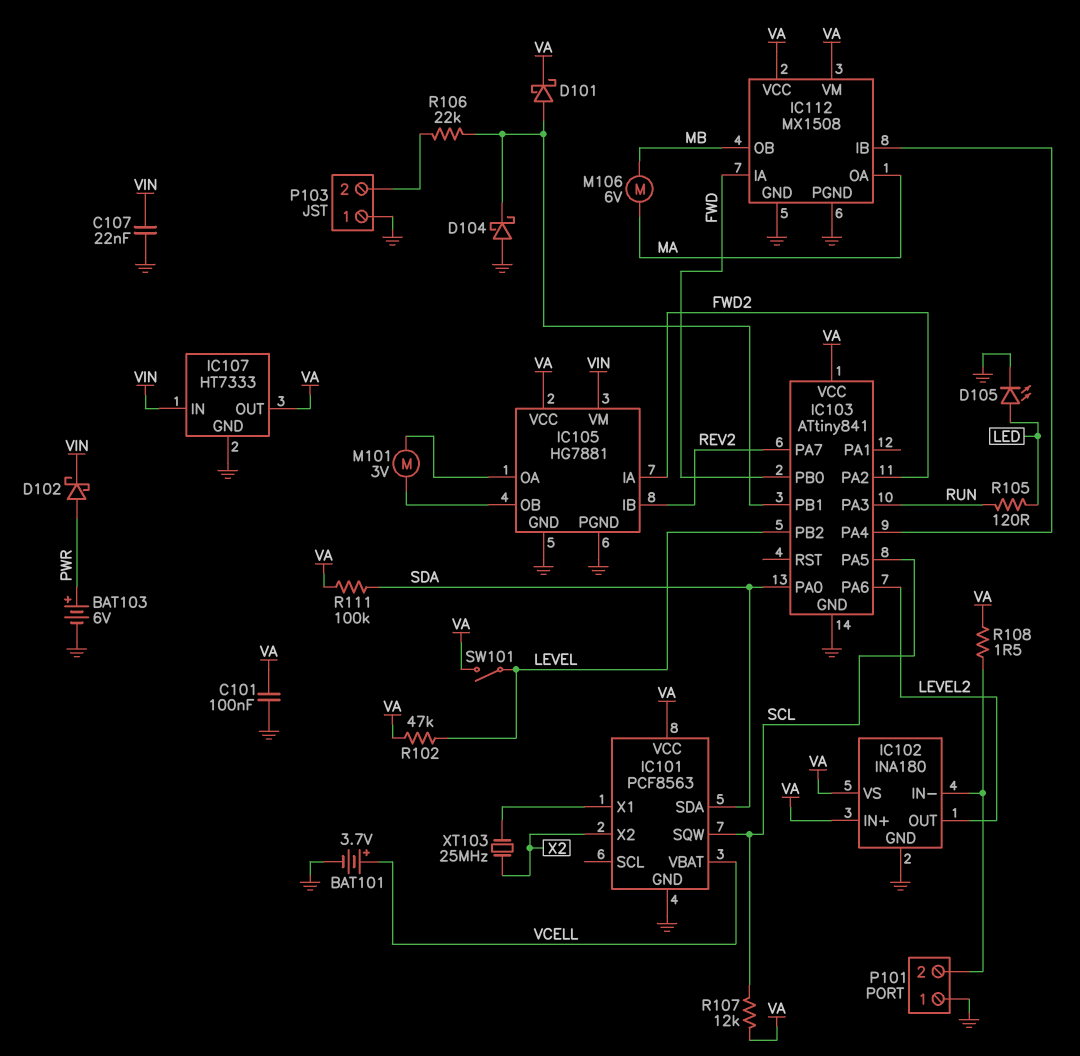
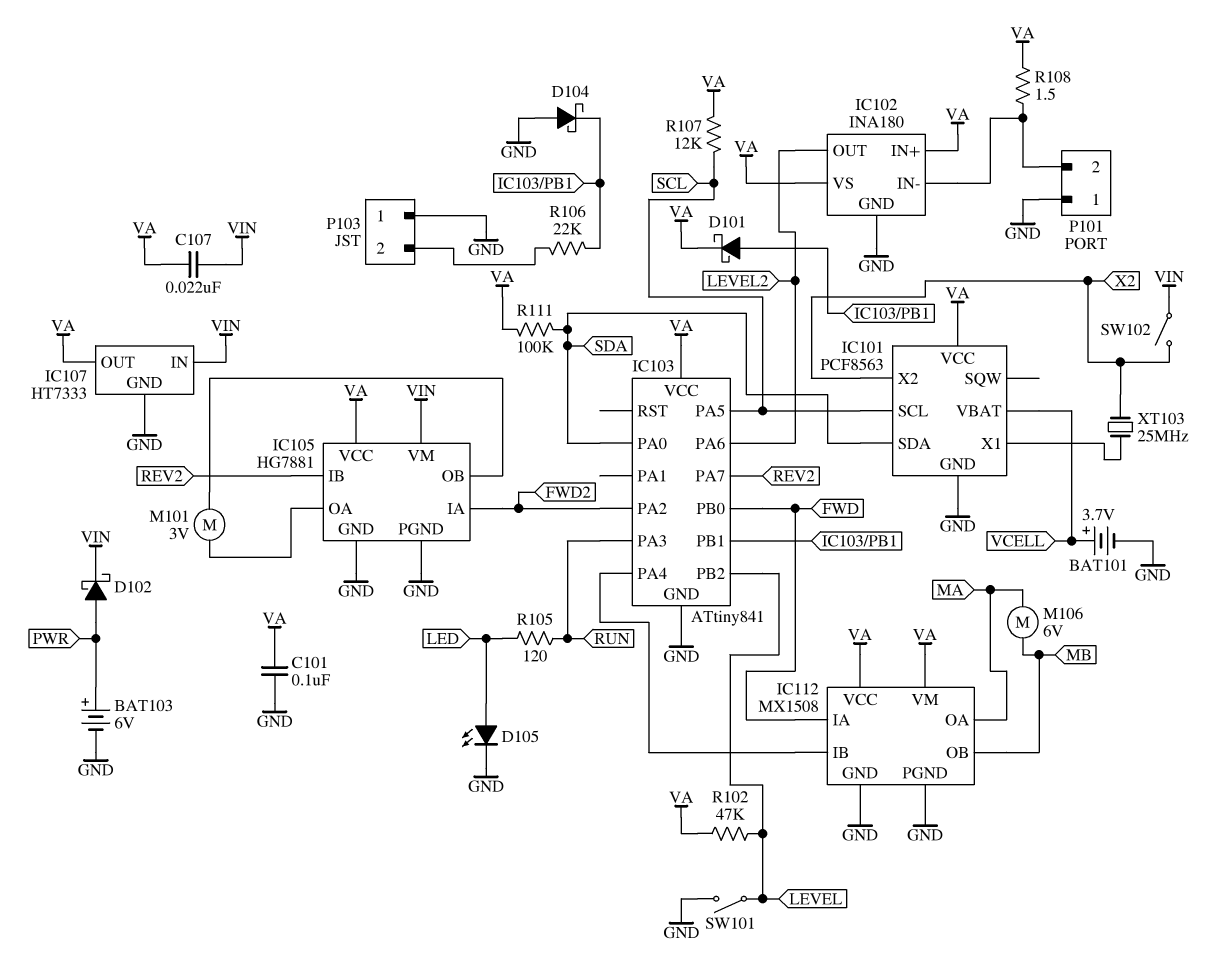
C107: 22nF (GND, VIN) -> 22nF (VA, VIN)
IC101 pin SCL: none -> SCL
IC101 pin SQW: SCL -> none
SW101: switch (LEVEL, VA) -> switch (GND, LEVEL)
SW102: none -> switch (VIN, X2)

